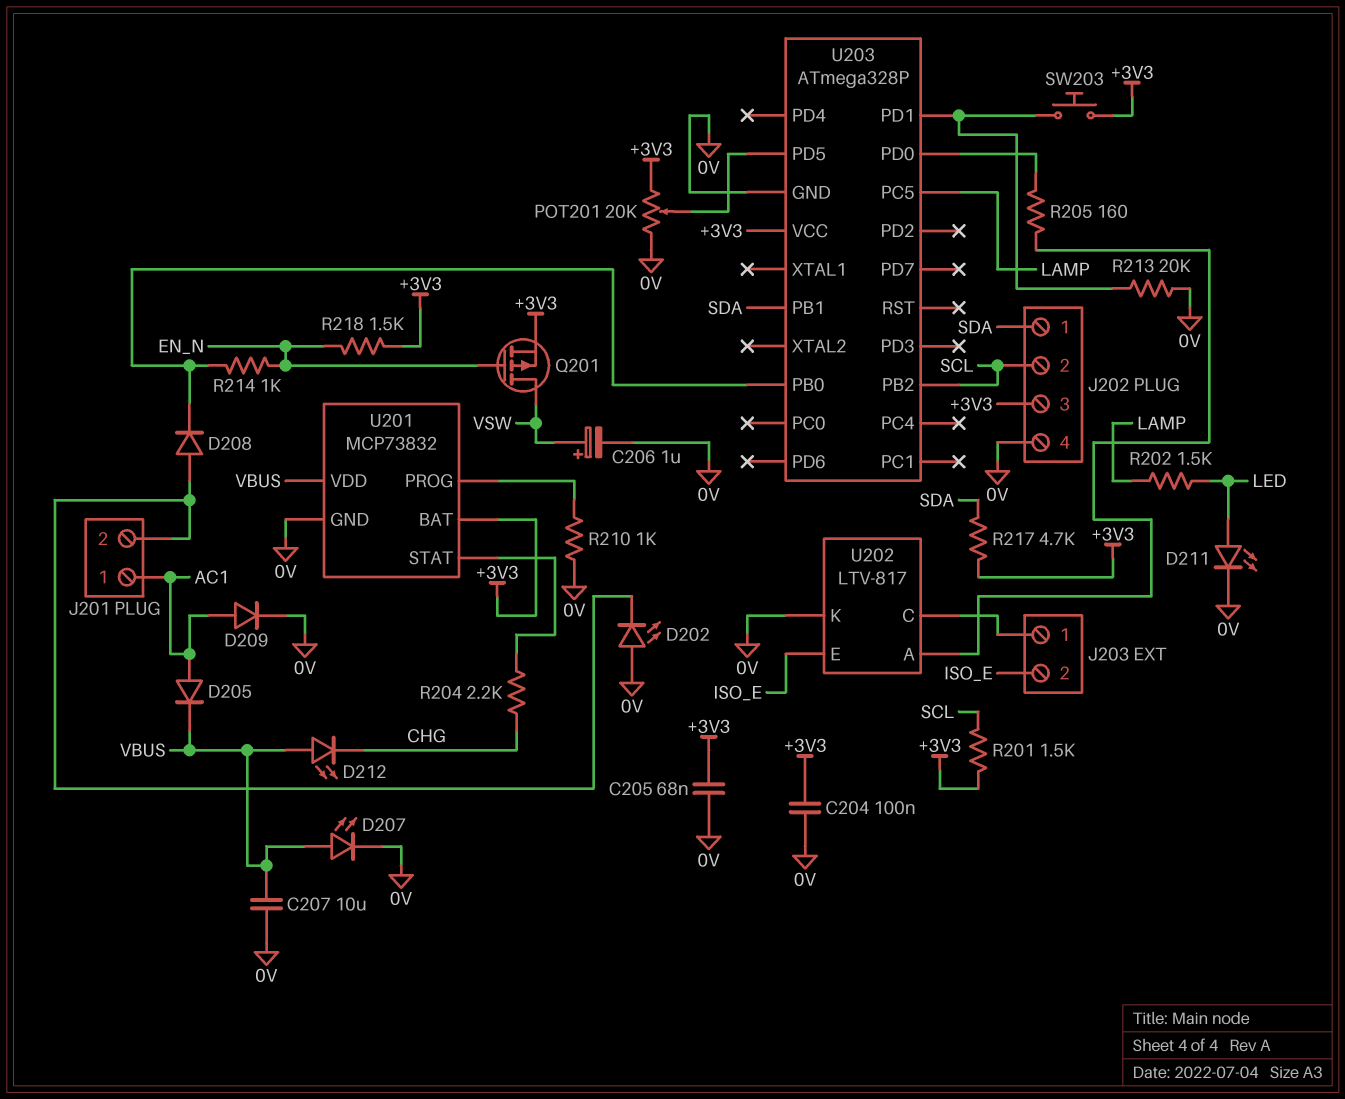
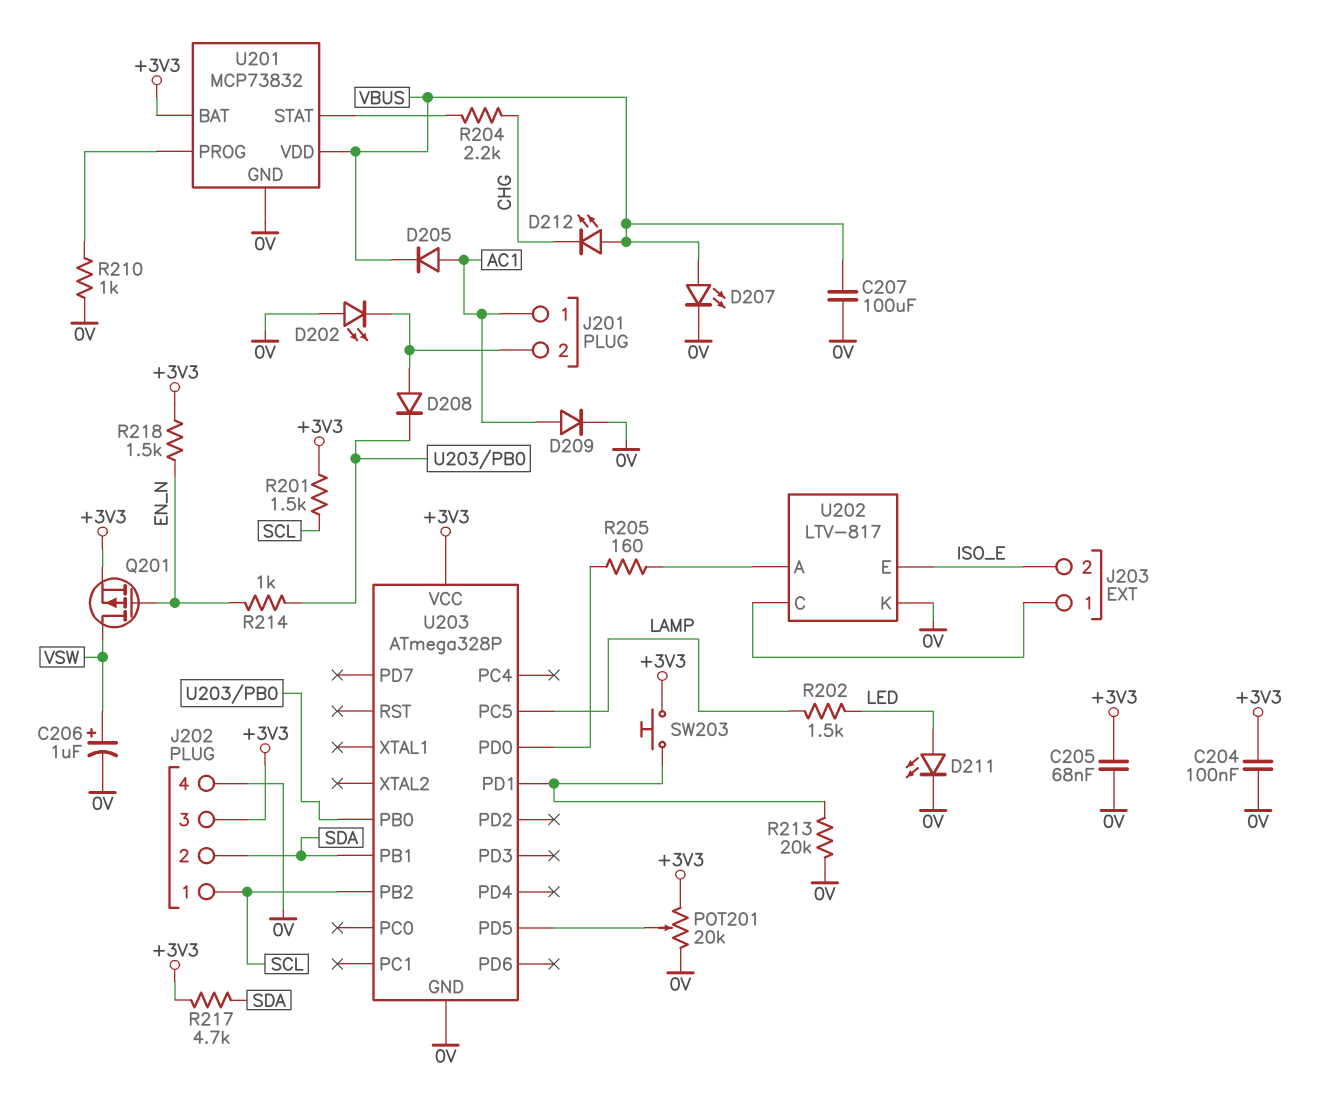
C207: 10uF (0V, VBUS) -> 100uF (0V, VBUS)
J202 pin 1: SDA -> SCL
J202 pin 2: SCL -> SDA

